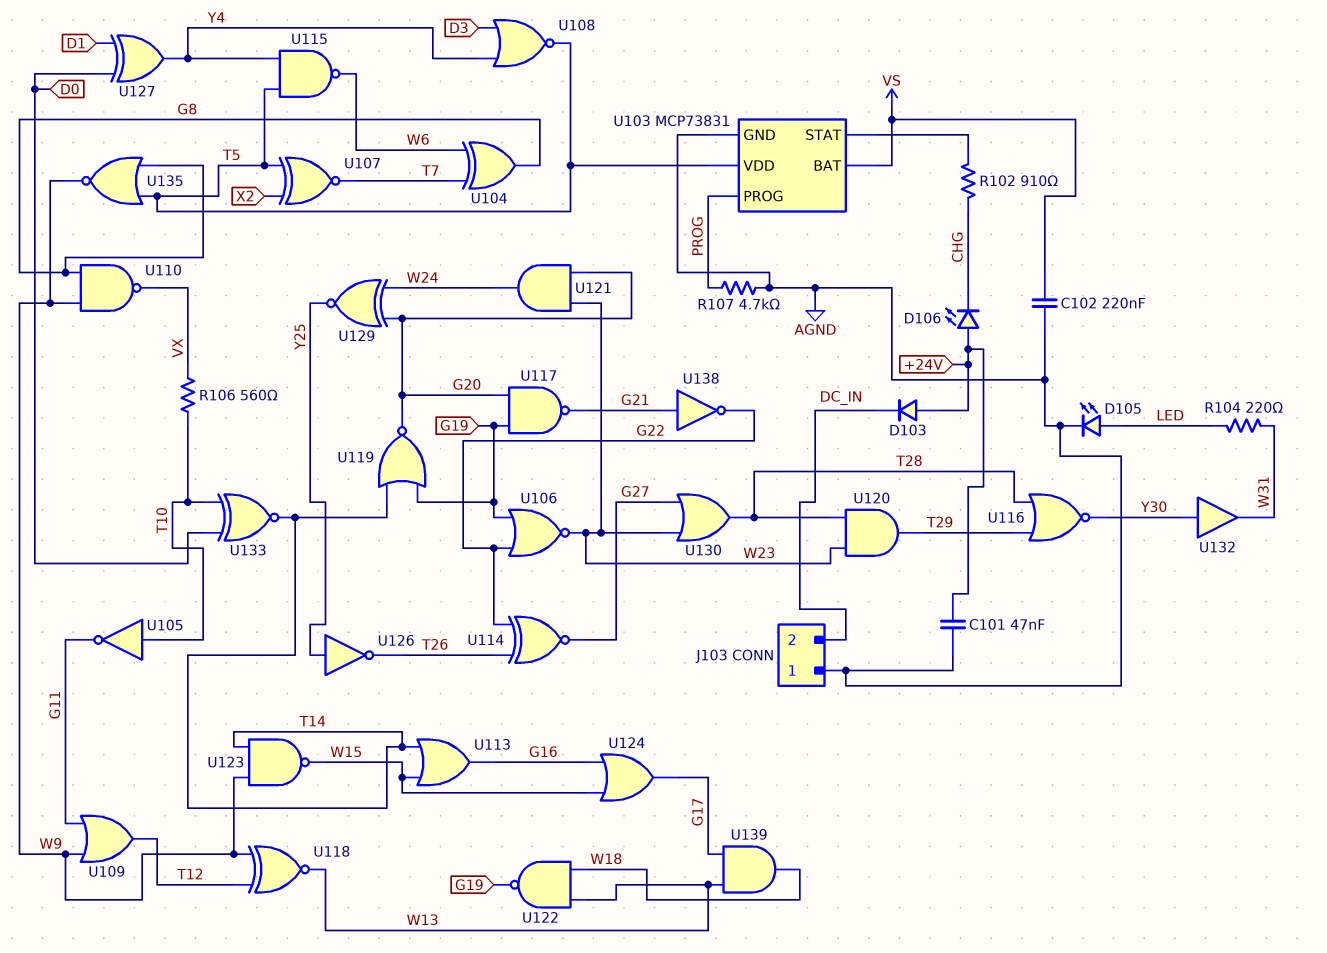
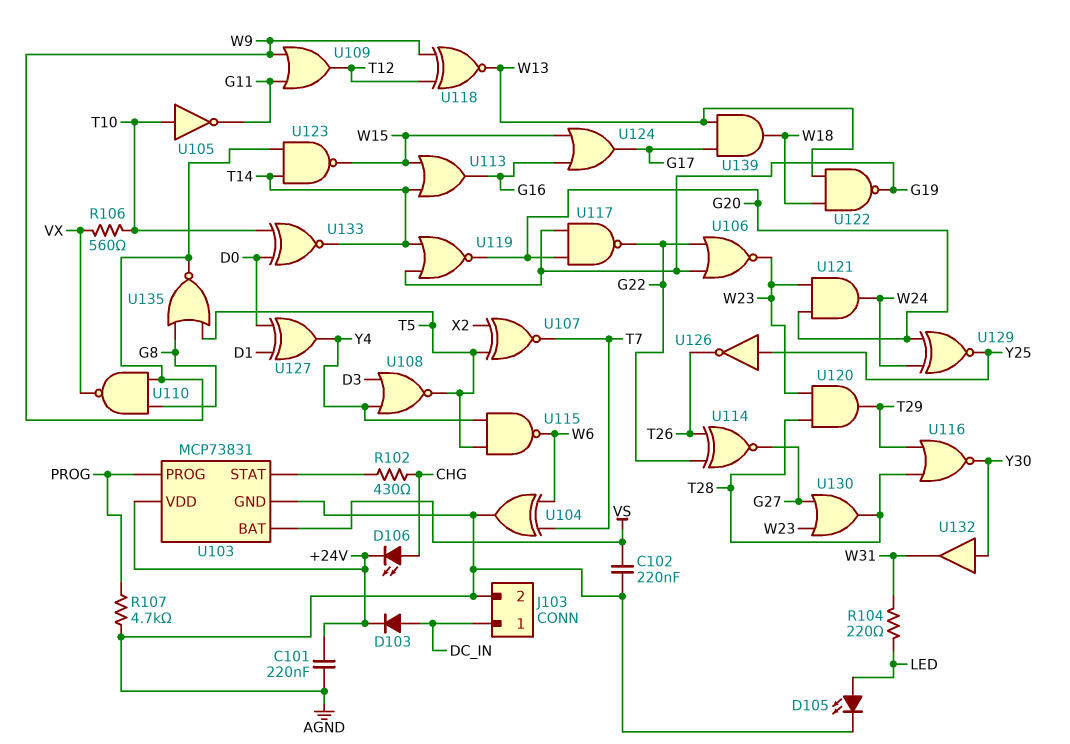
C101: 47nF (+24V, AGND) -> 220nF (+24V, AGND)
D103: diode (A +24V, K DC_IN) -> diode (A DC_IN, K +24V)
D106: LED (A +24V, K CHG) -> LED (A CHG, K +24V)
J103 pin 1: AGND -> DC_IN
J103 pin 2: DC_IN -> AGND
R102: 910 (CHG, U103/STAT) -> 430 (CHG, U103/STAT)
U103 pin VDD: T5 -> +24V
U104: XOR (in T7, in W6, out G8) -> XOR (in T7, in W6, out AGND)
U117: NAND (in G19, in G20, out G21) -> NAND (in G19, in G20, out G22)
U138: NOT (in G21, out G22) -> none

